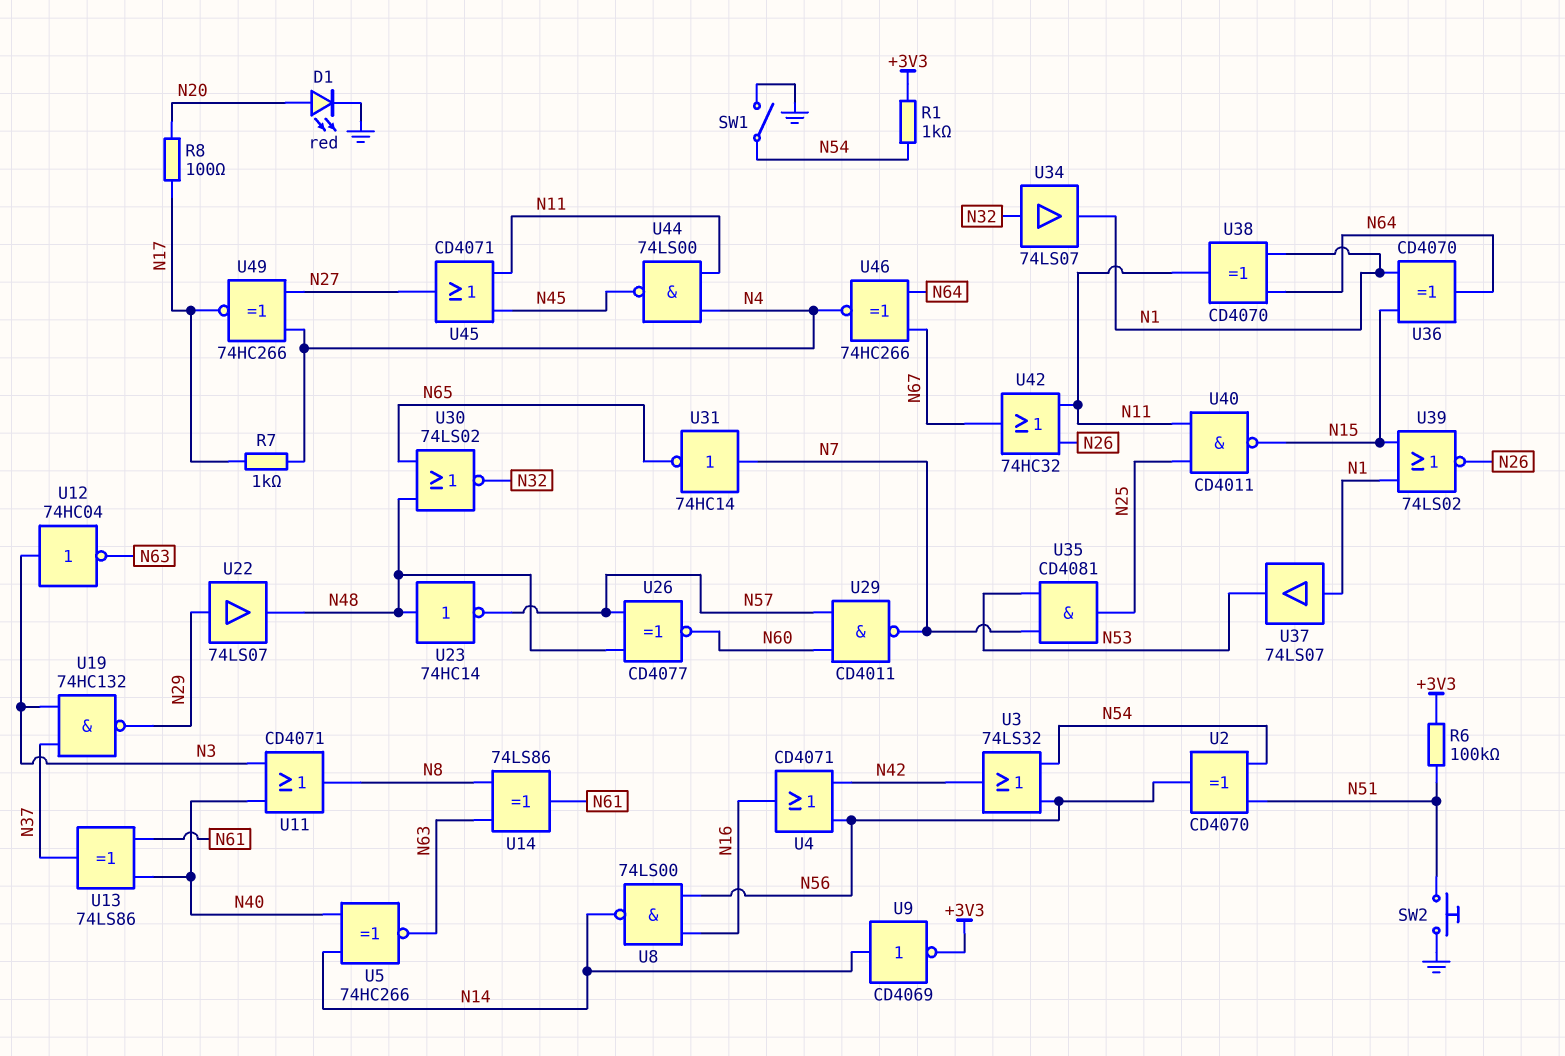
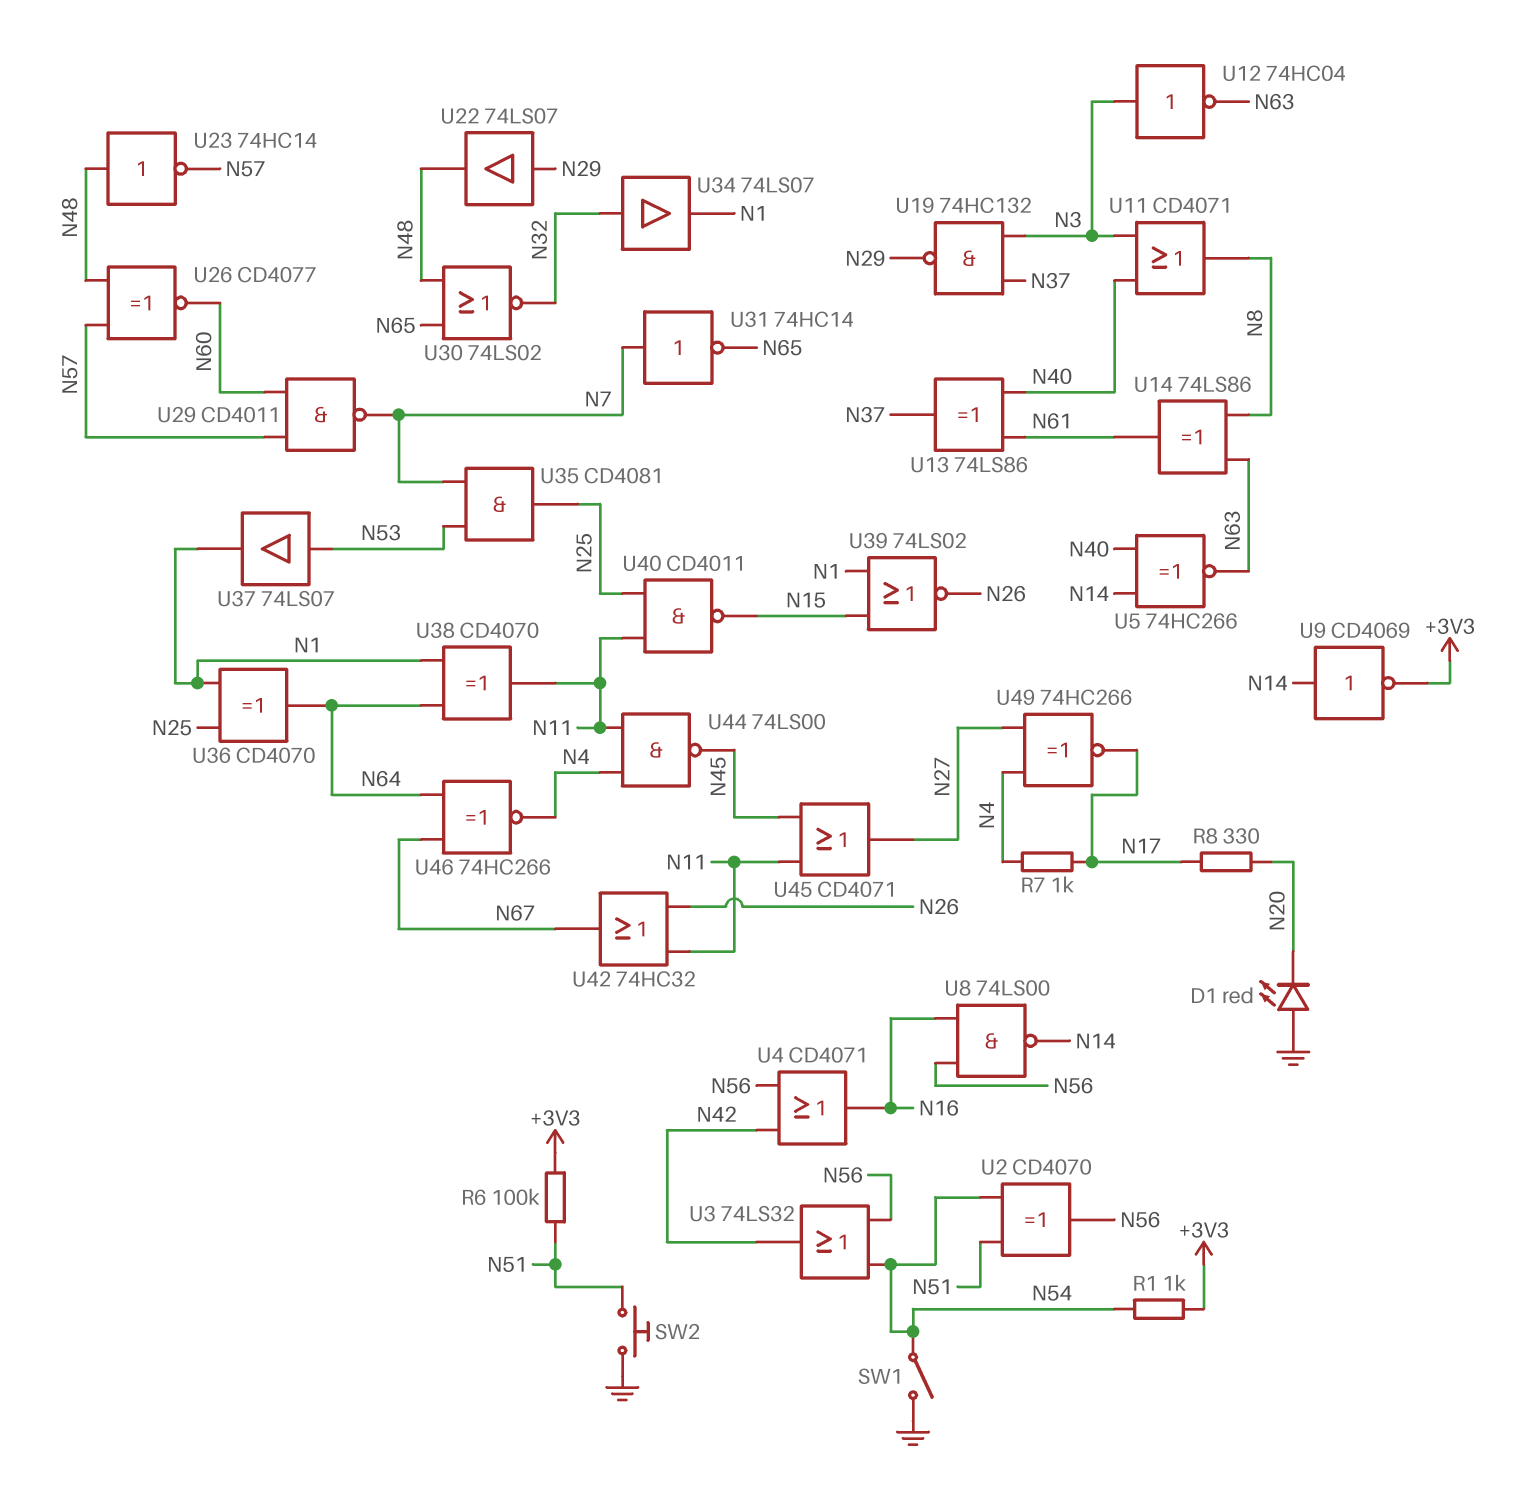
D1: LED red (A N20, K GND) -> LED red (A GND, K N20)
R8: 100 (N17, N20) -> 330 (N17, N20)
U36: XOR CD4070 (in N1, in N15, out N64) -> XOR CD4070 (in N1, in N25, out N64)
U37: buffer 74LS07 (in N1, out N53) -> buffer 74LS07 (in N53, out N1)

